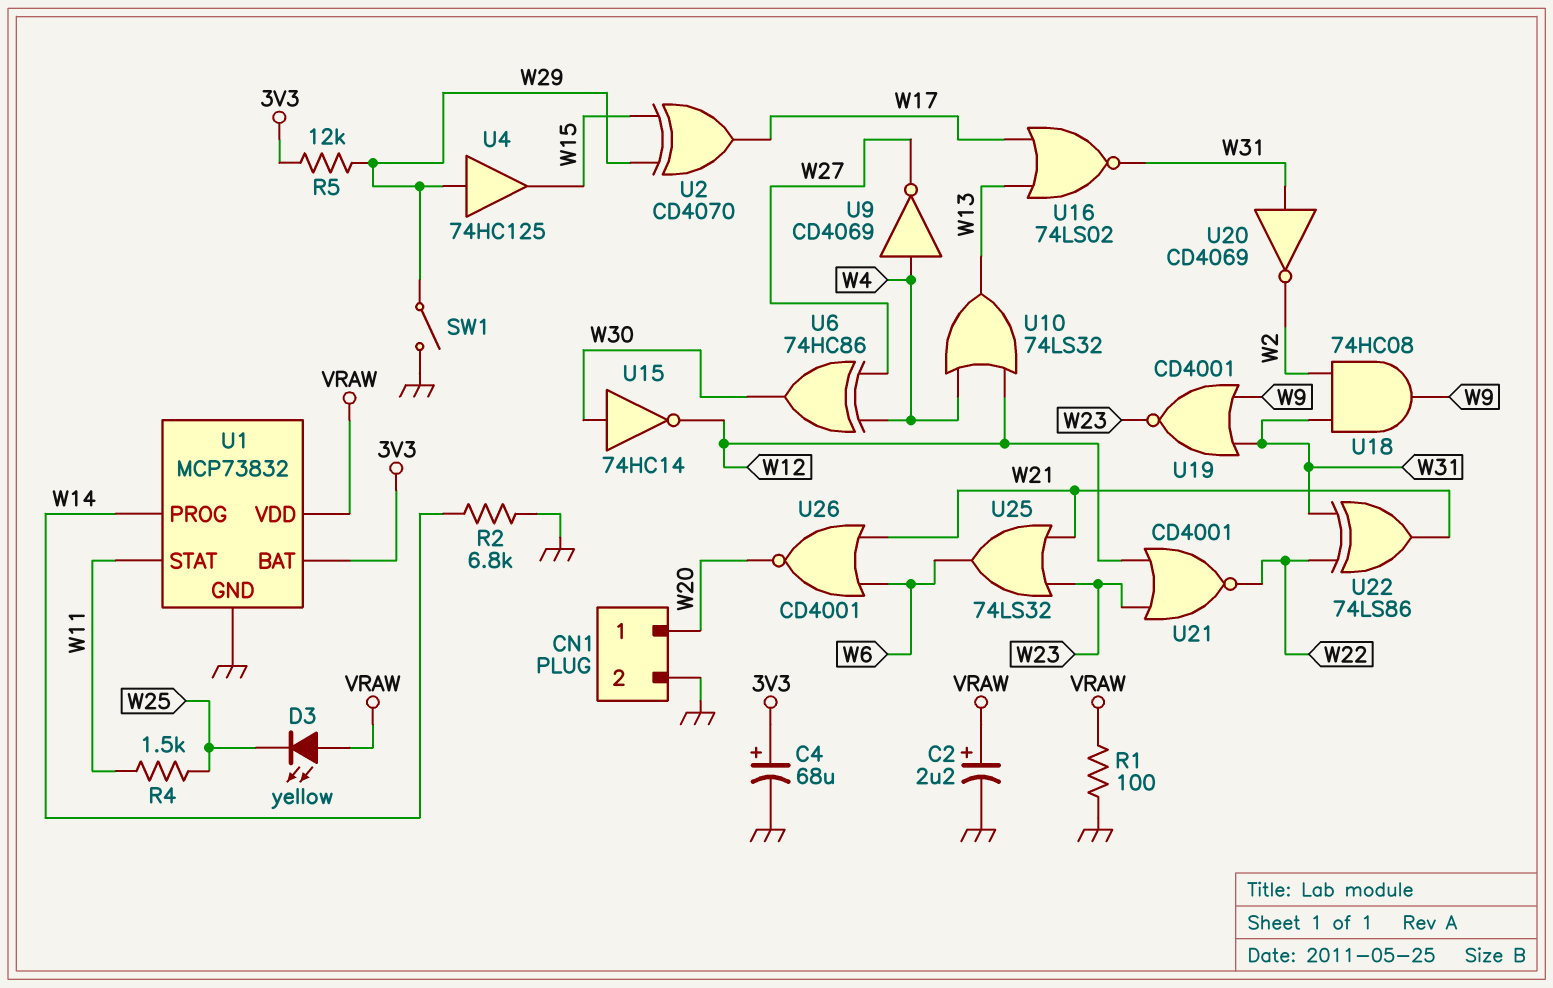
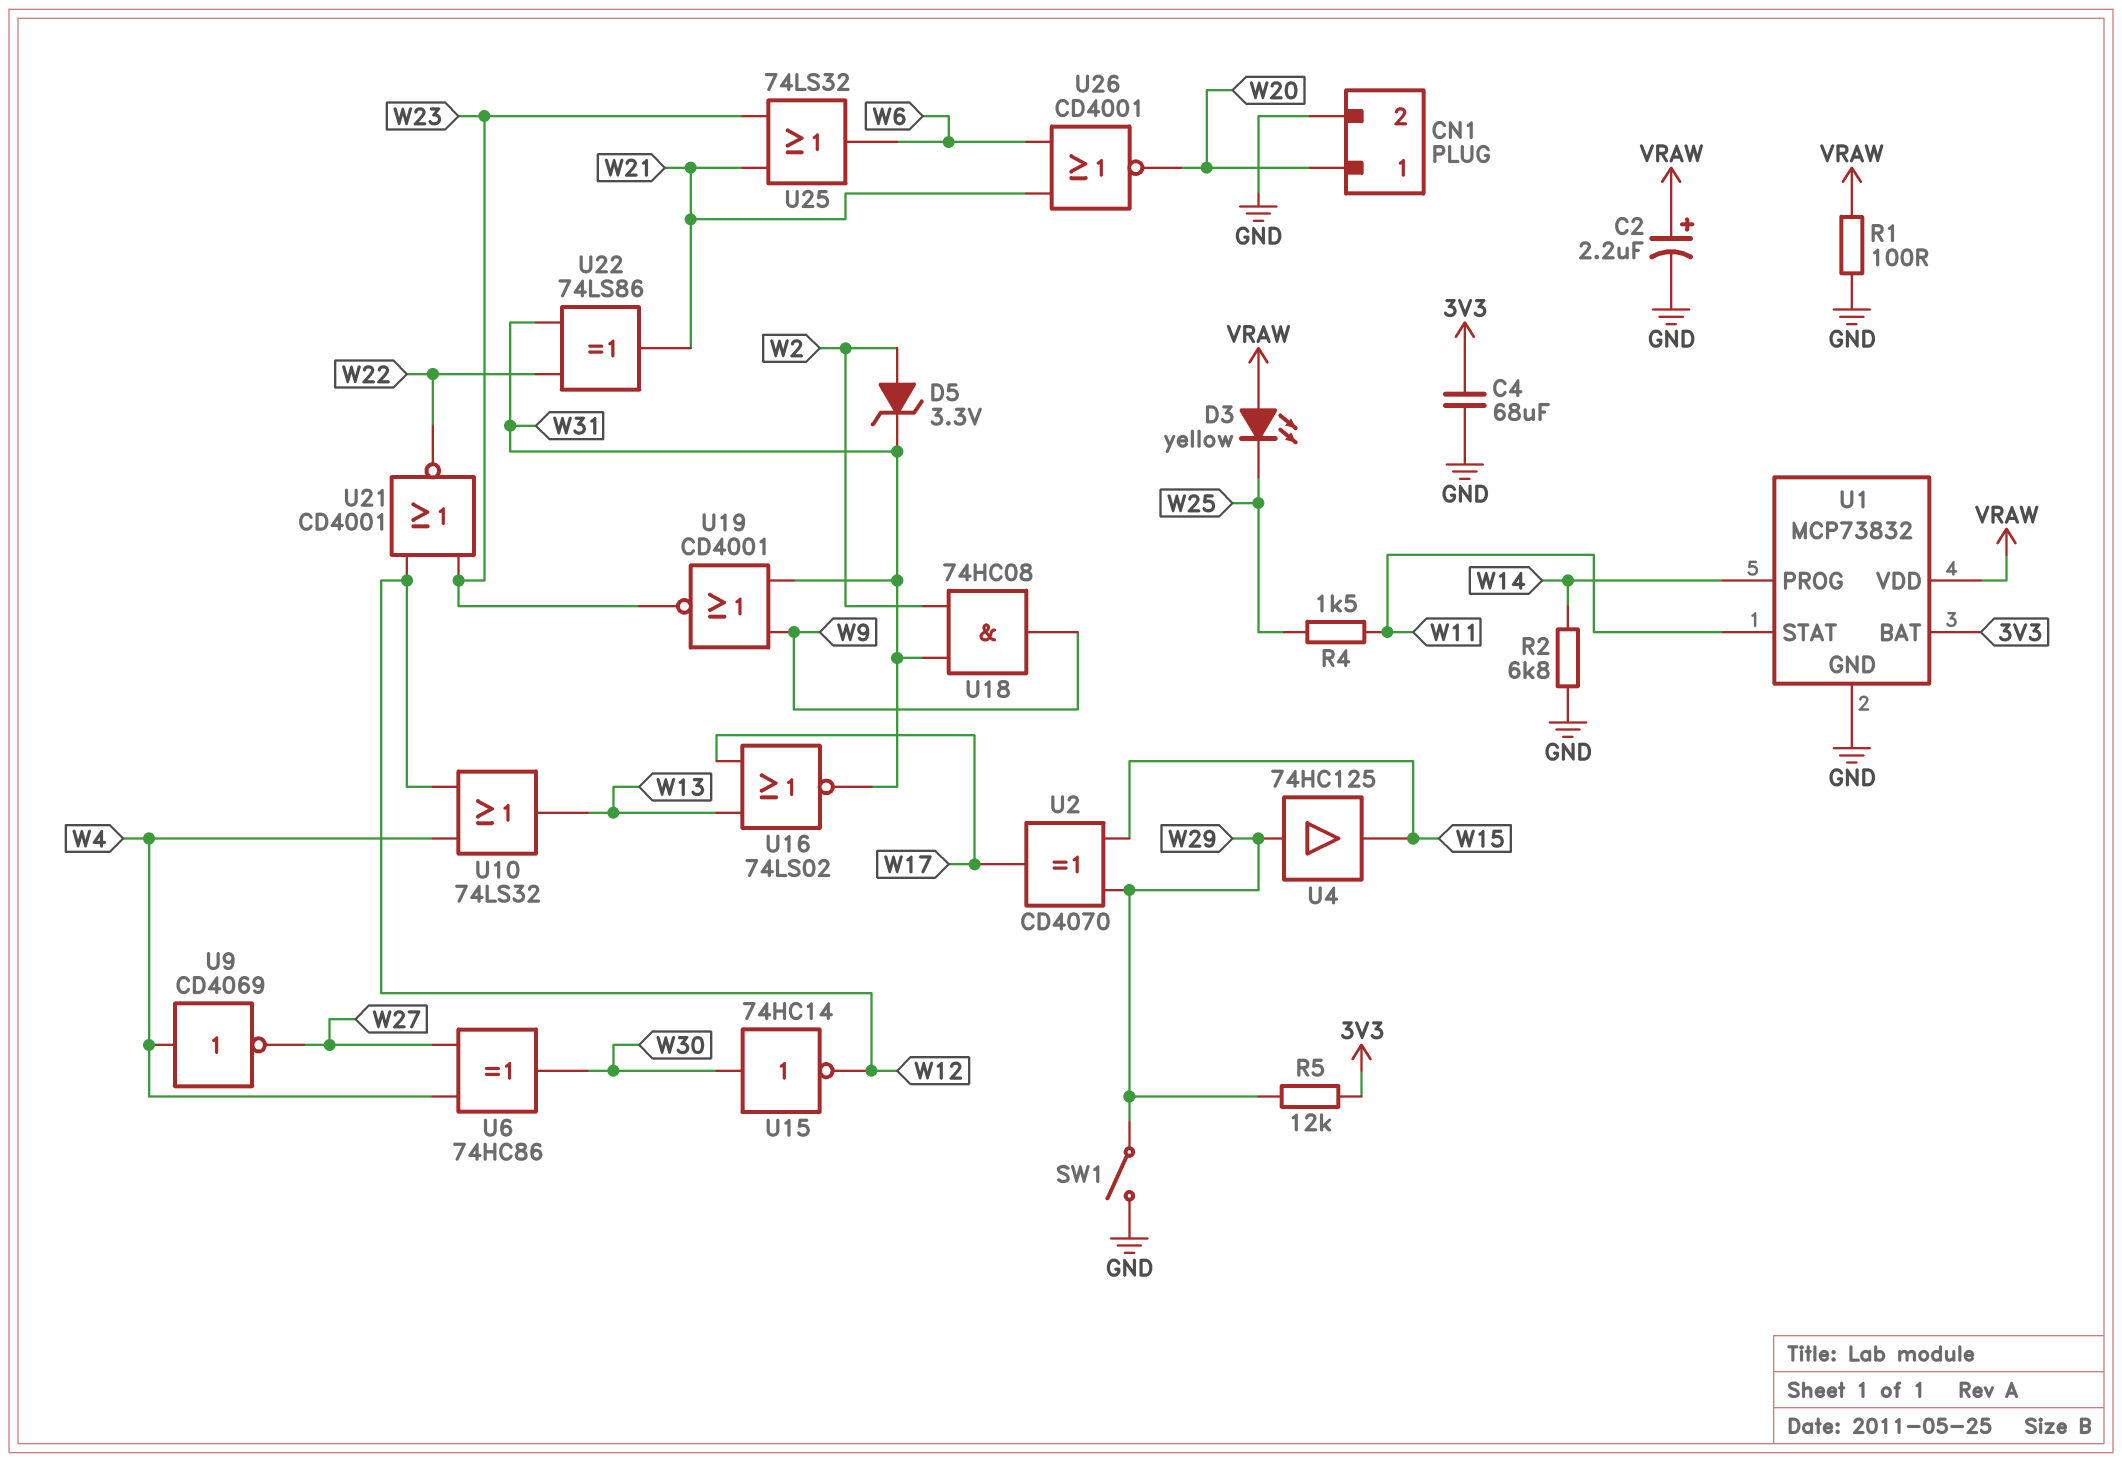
C4: 68uF (plus 3V3, minus GND) -> 68uF (3V3, GND)
D5: none -> zener 3.3V (A W2, K W31)
U20: NOT CD4069 (in W31, out W2) -> none

